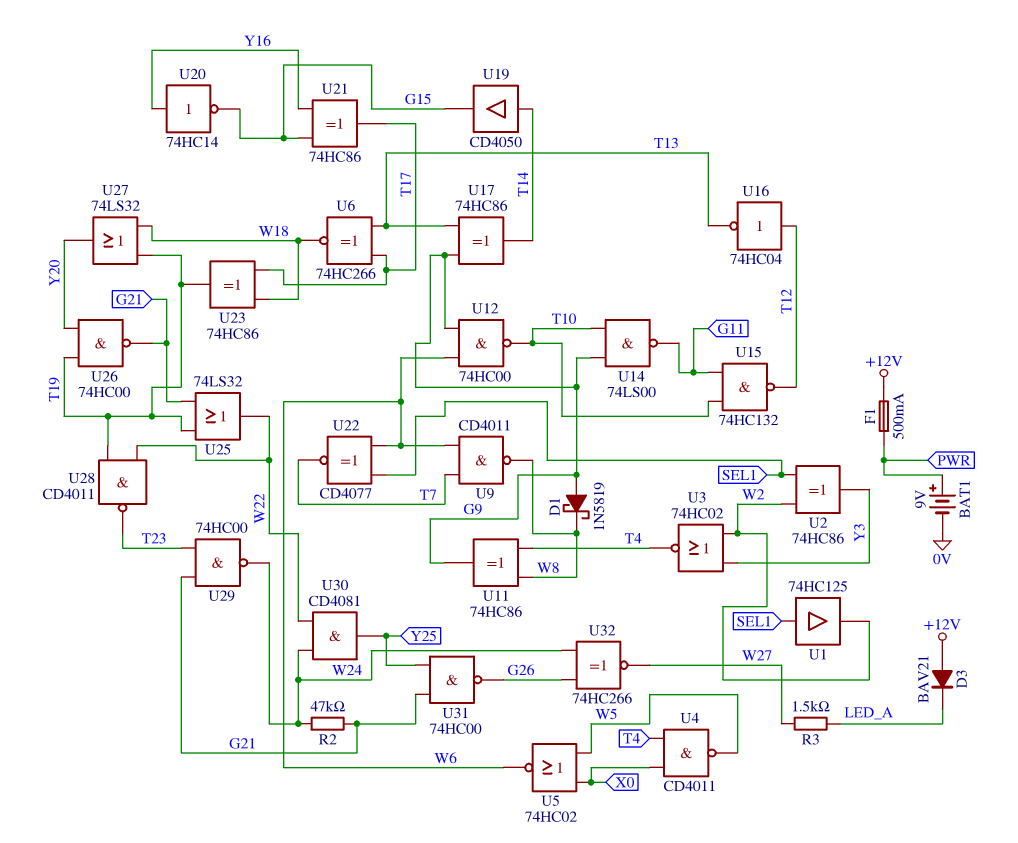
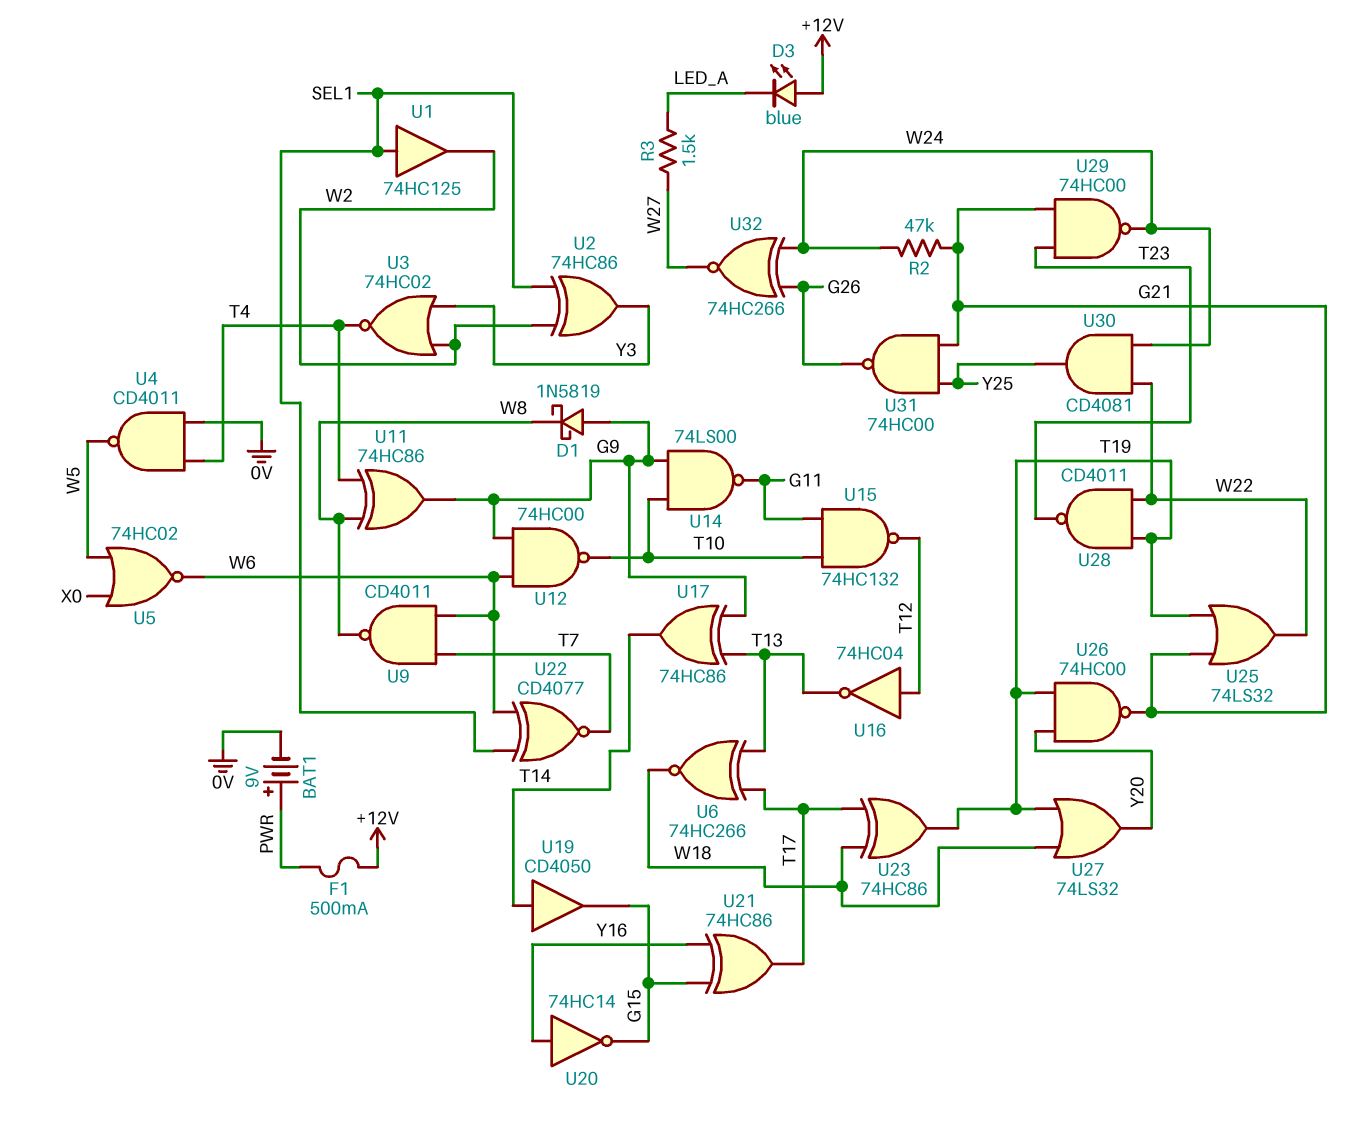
D3: diode BAV21 (A +12V, K LED_A) -> LED blue (A +12V, K LED_A)
U4: NAND CD4011 (in T4, in X0, out W5) -> NAND CD4011 (in 0V, in T4, out W5)

